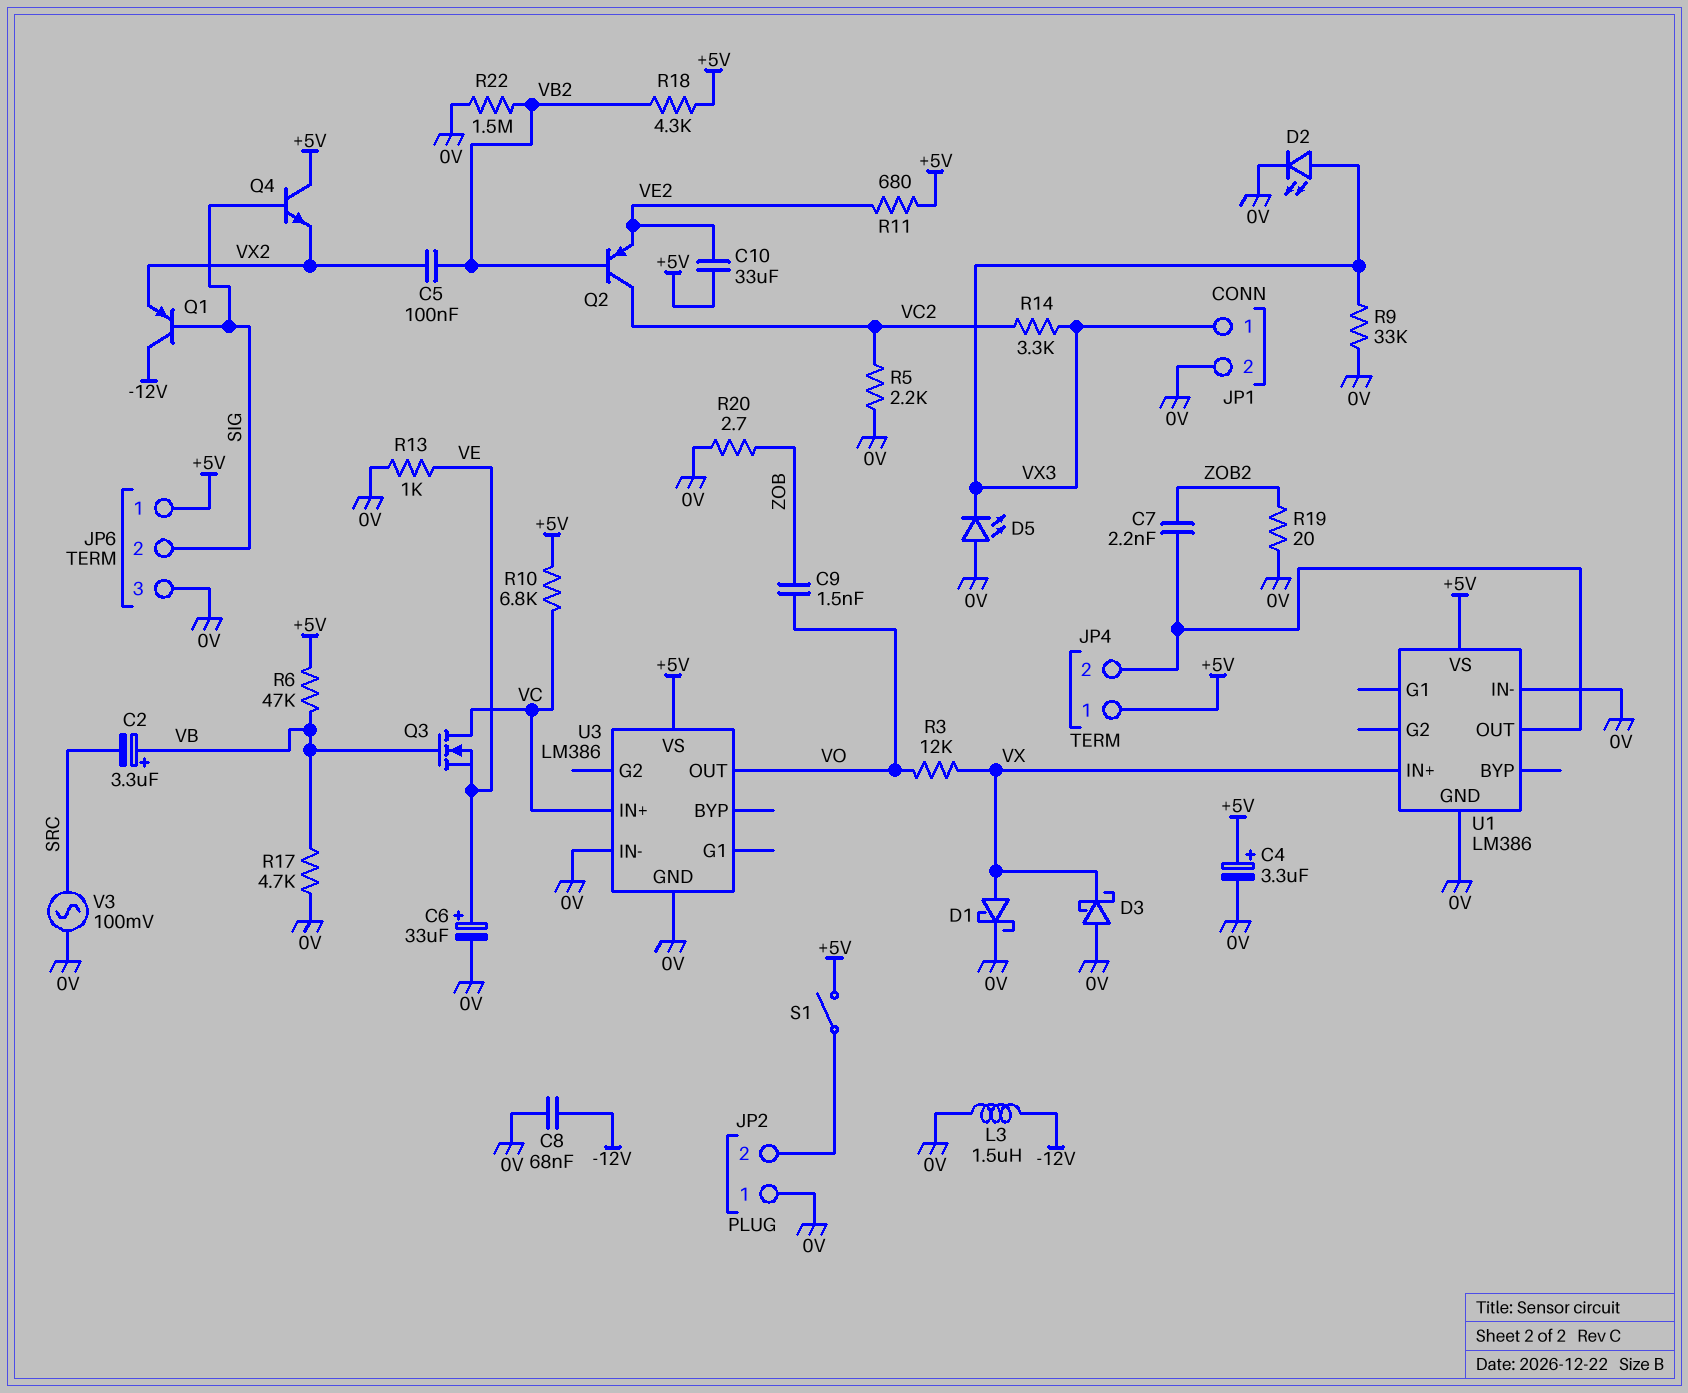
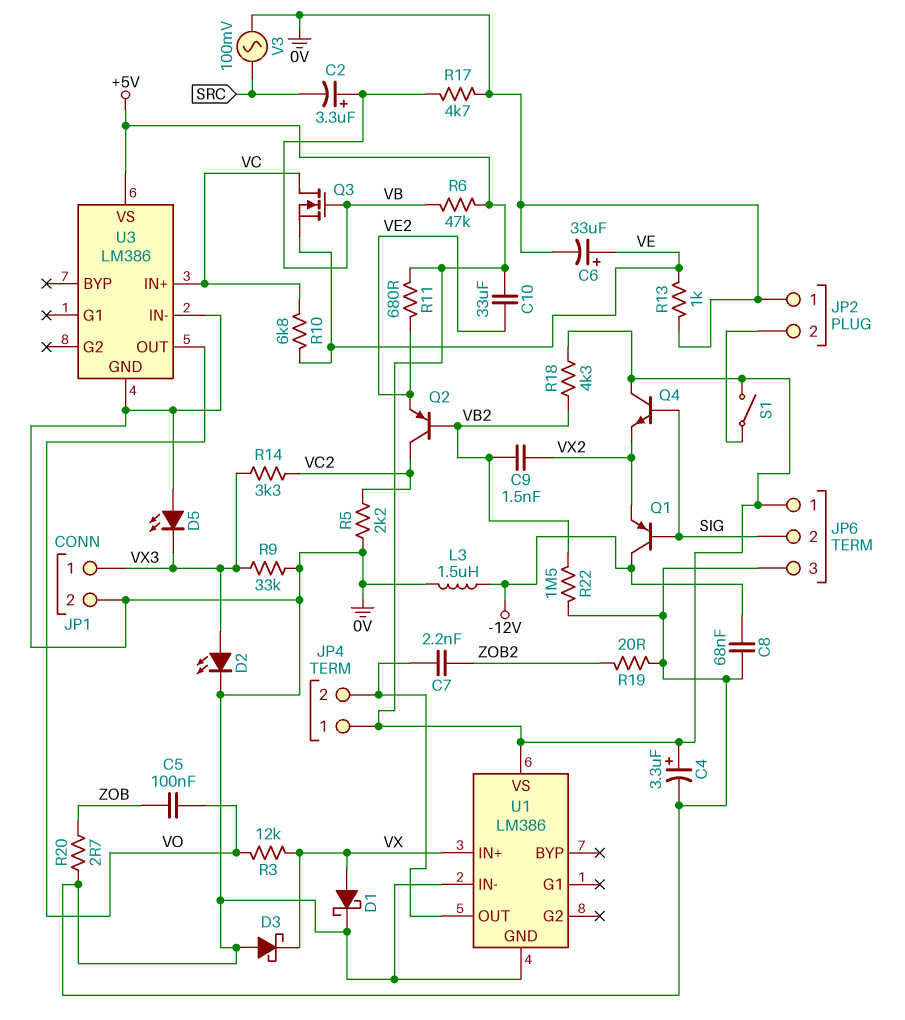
C5: 100nF (VB2, VX2) -> 100nF (VO, ZOB)
C9: 1.5nF (VO, ZOB) -> 1.5nF (VB2, VX2)
R10: 6.8k (+5V, VC) -> 6.8k (VC, VE)

